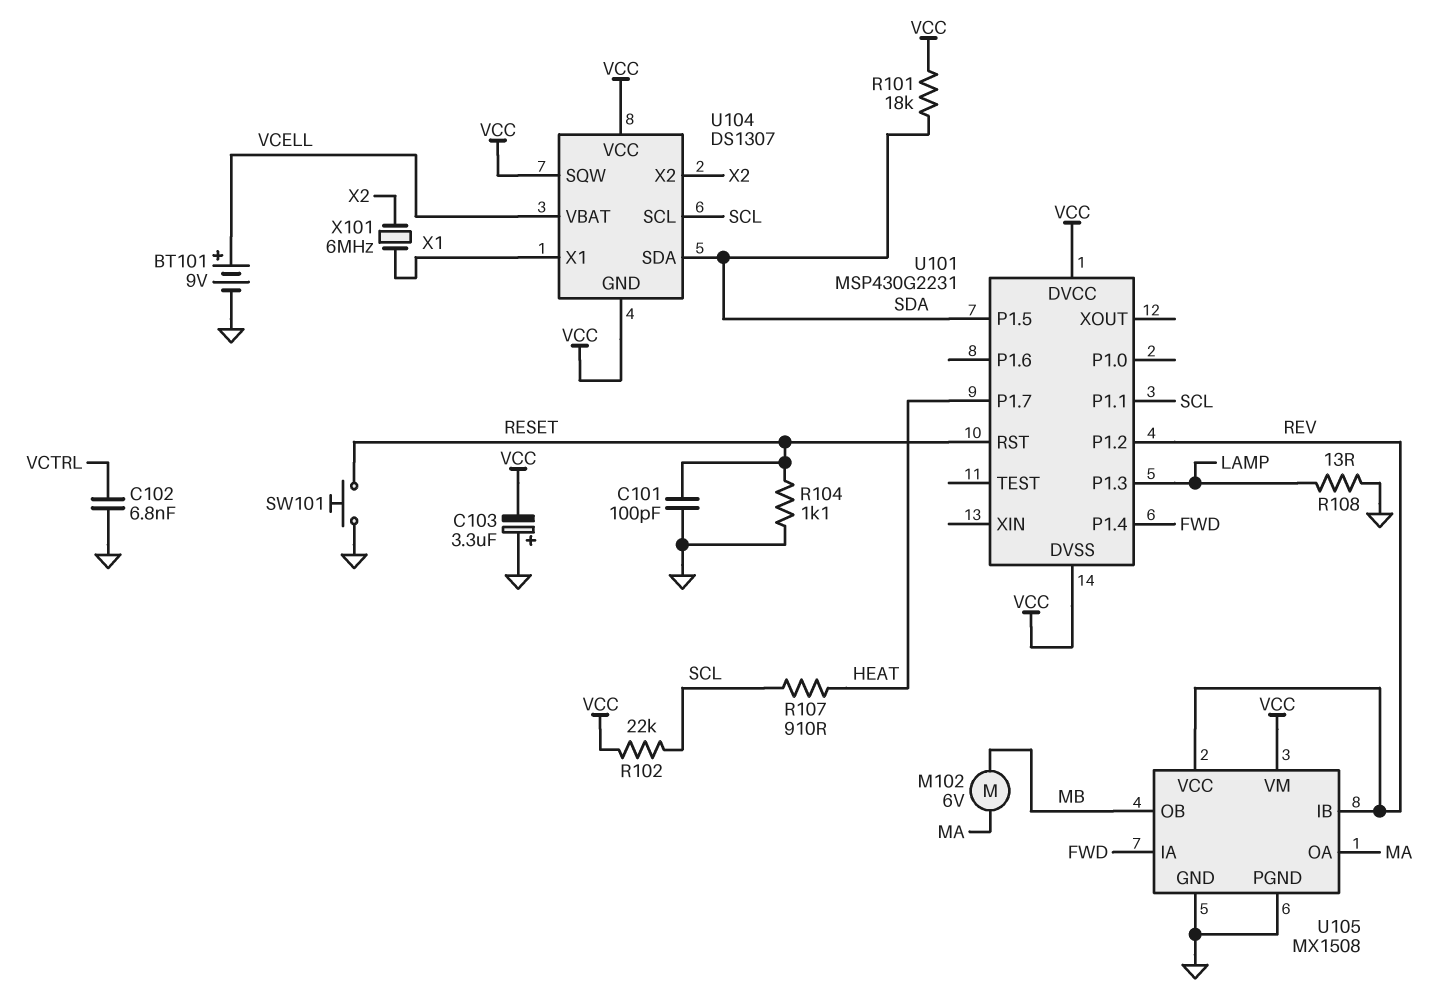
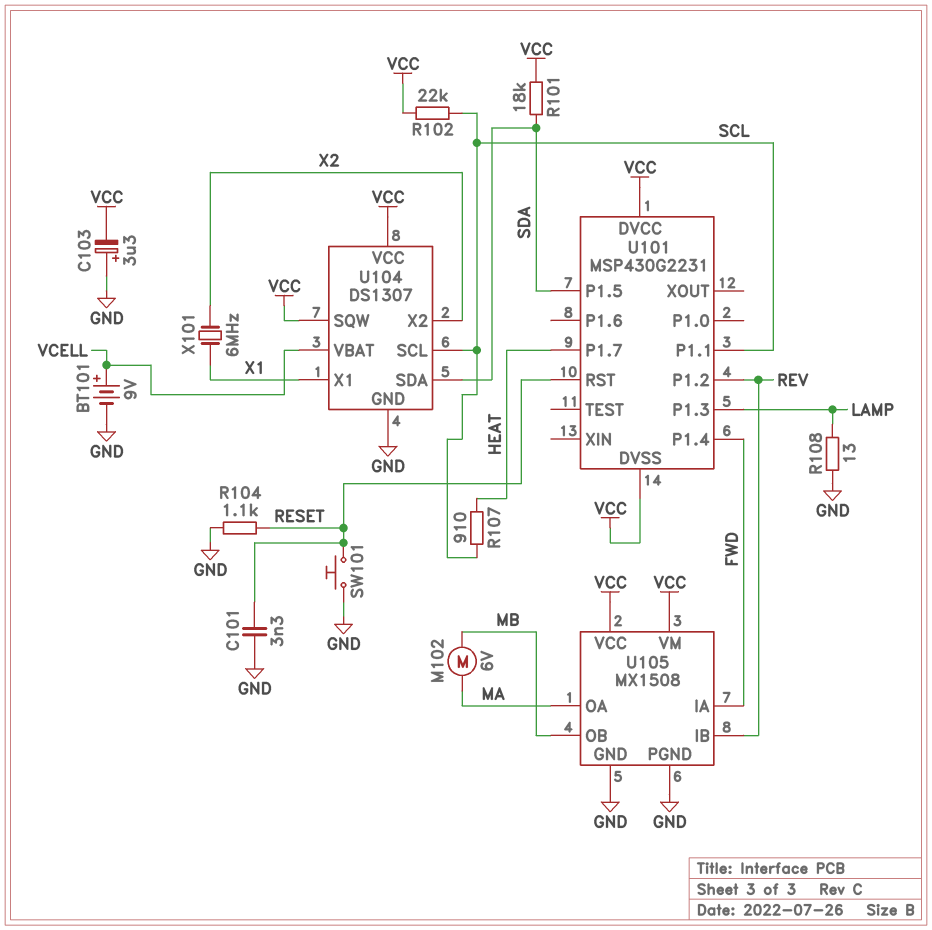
C101: 100pF (GND, RESET) -> 3.3nF (GND, RESET)
C102: 6.8nF (GND, VCTRL) -> none
U104 pin GND: VCC -> GND
U105 pin VCC: REV -> VCC

